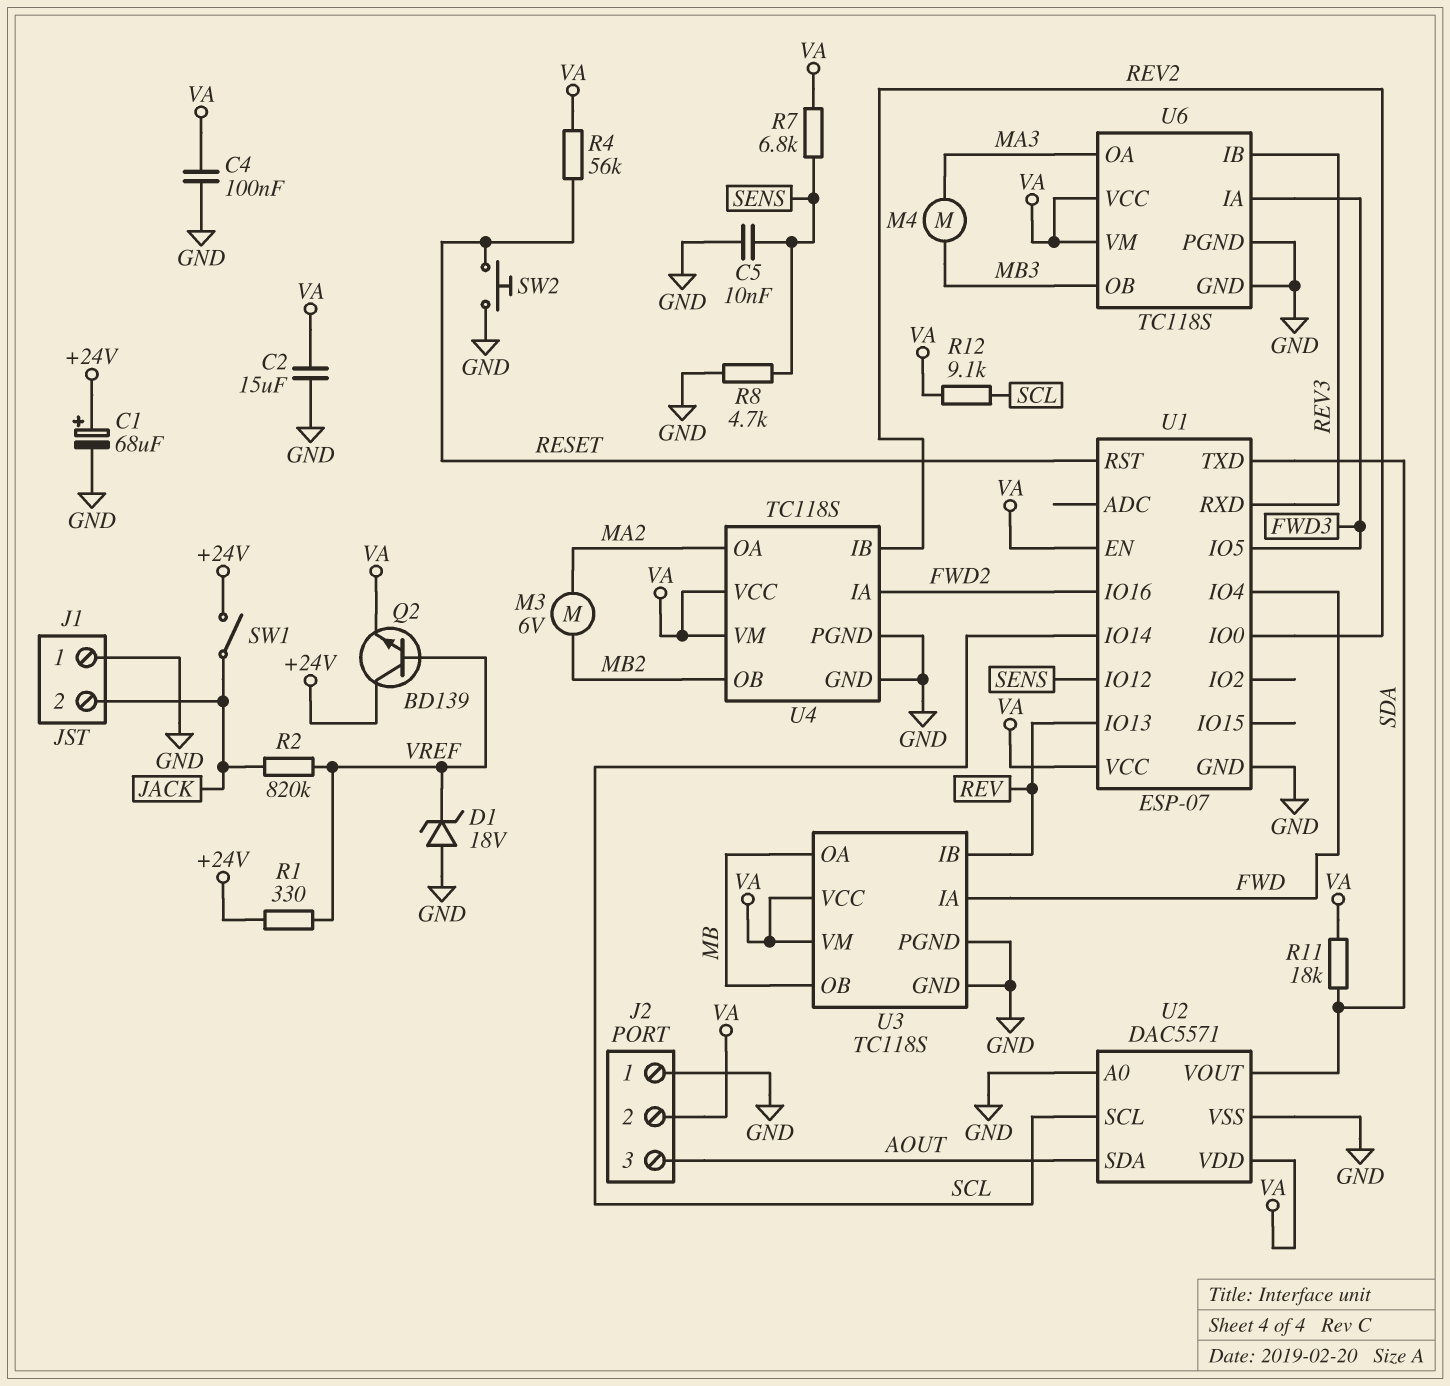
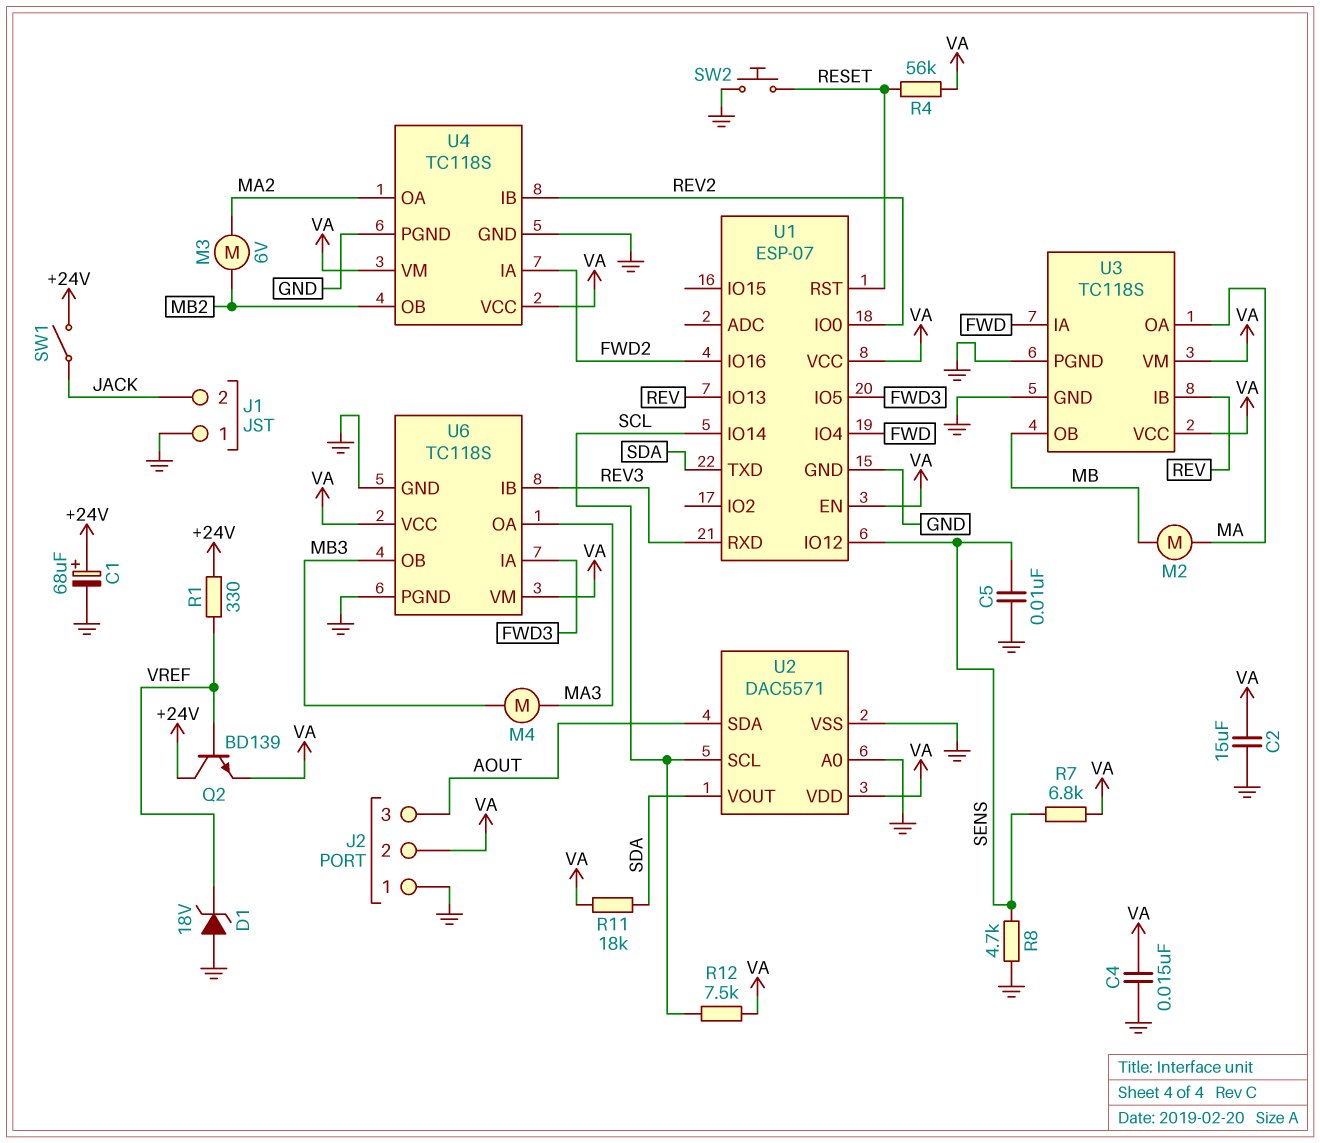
C4: 100nF (GND, VA) -> 15nF (GND, VA)
M2: none -> motor (MA, MB)
R2: 820k (JACK, VREF) -> none
R12: 9.1k (SCL, VA) -> 7.5k (SCL, VA)
U3 pin OA: MB -> MA

